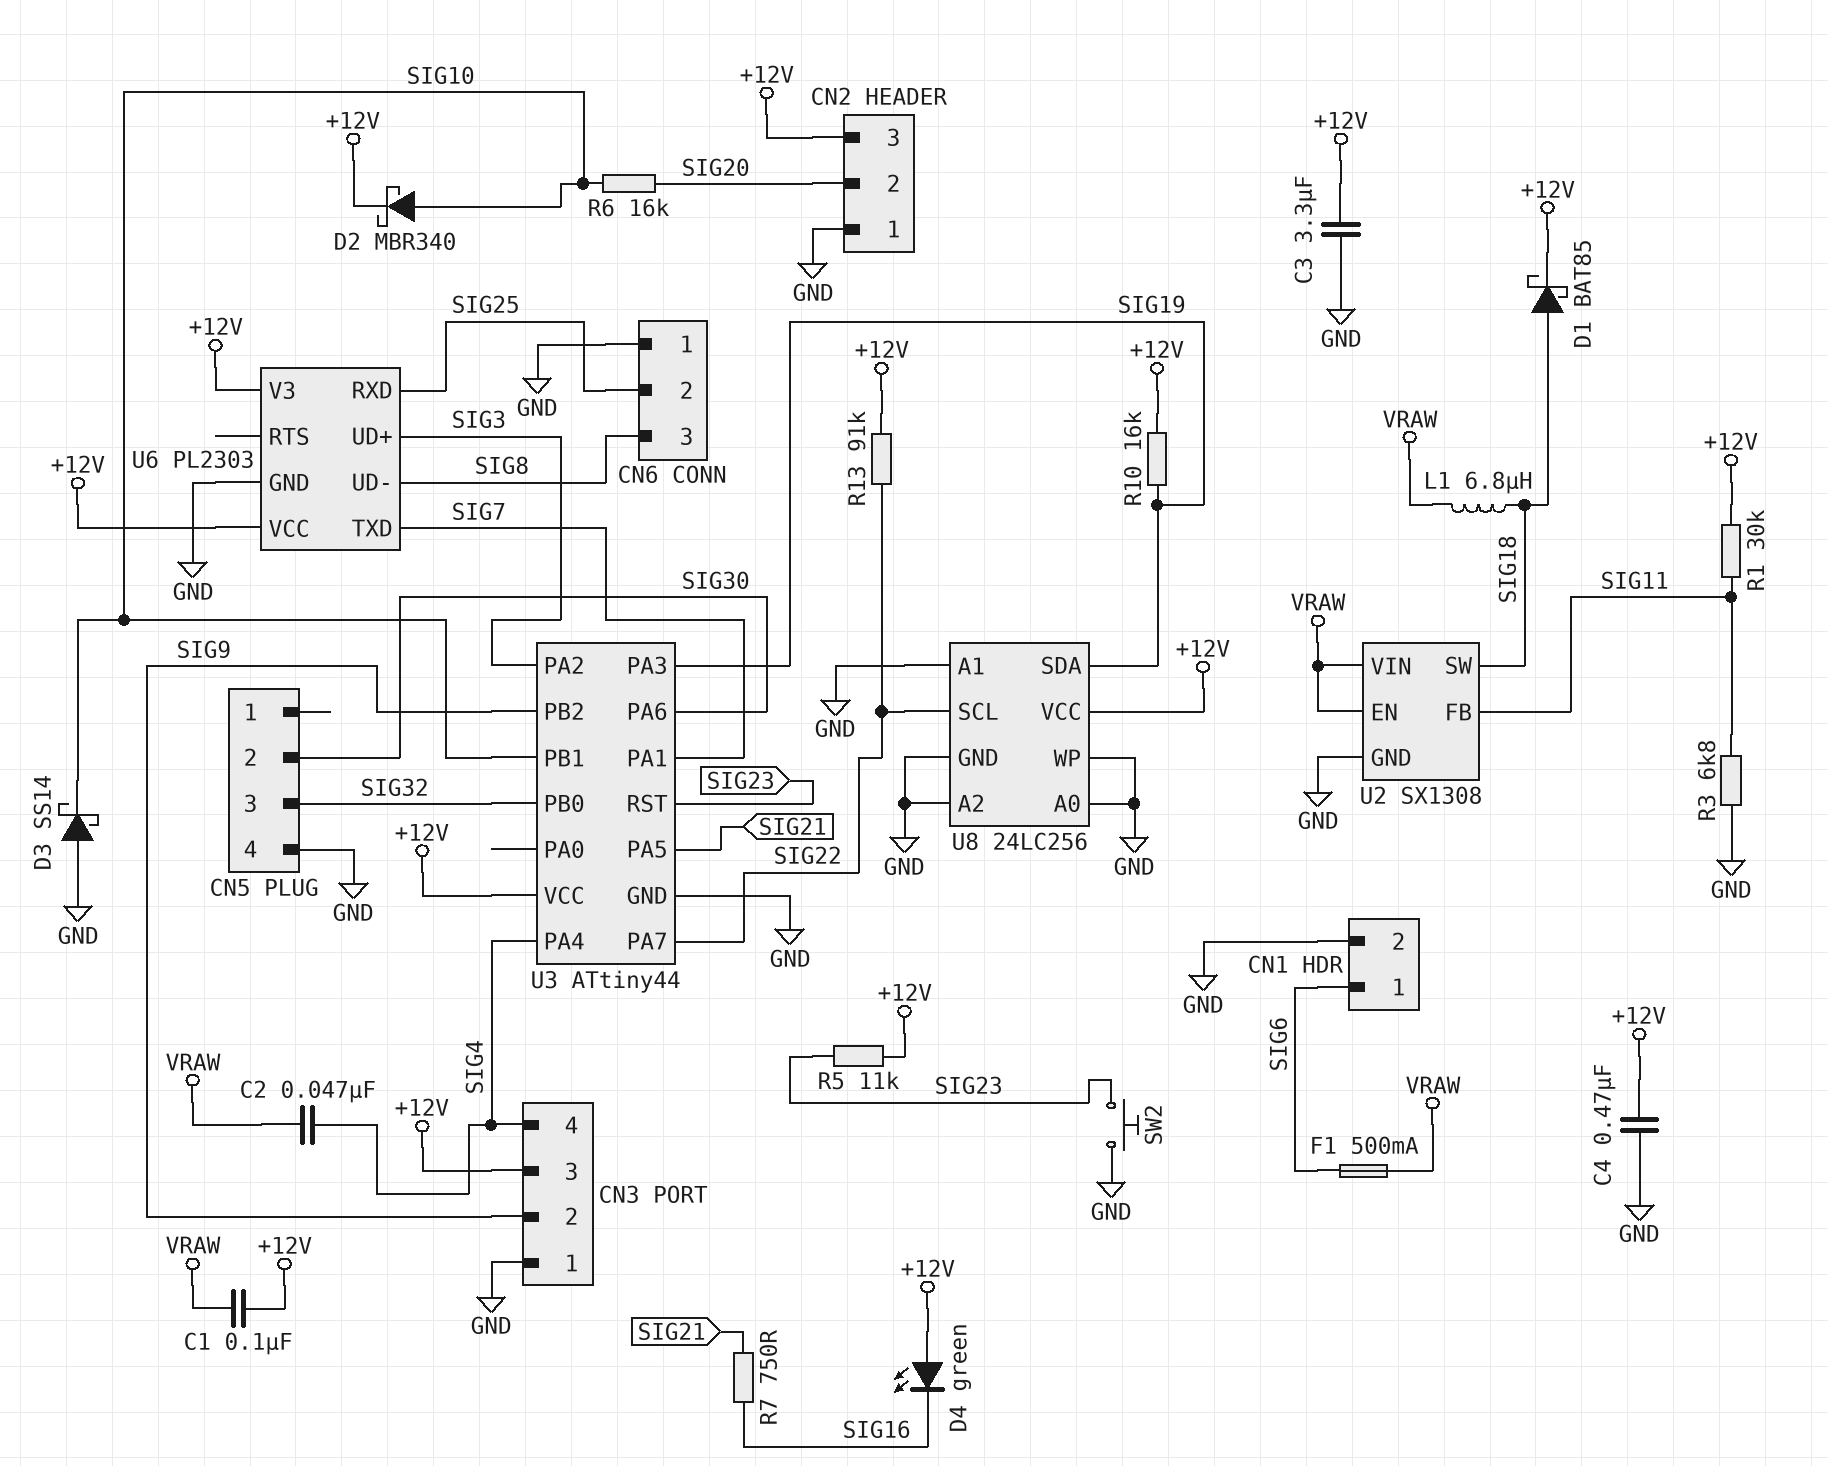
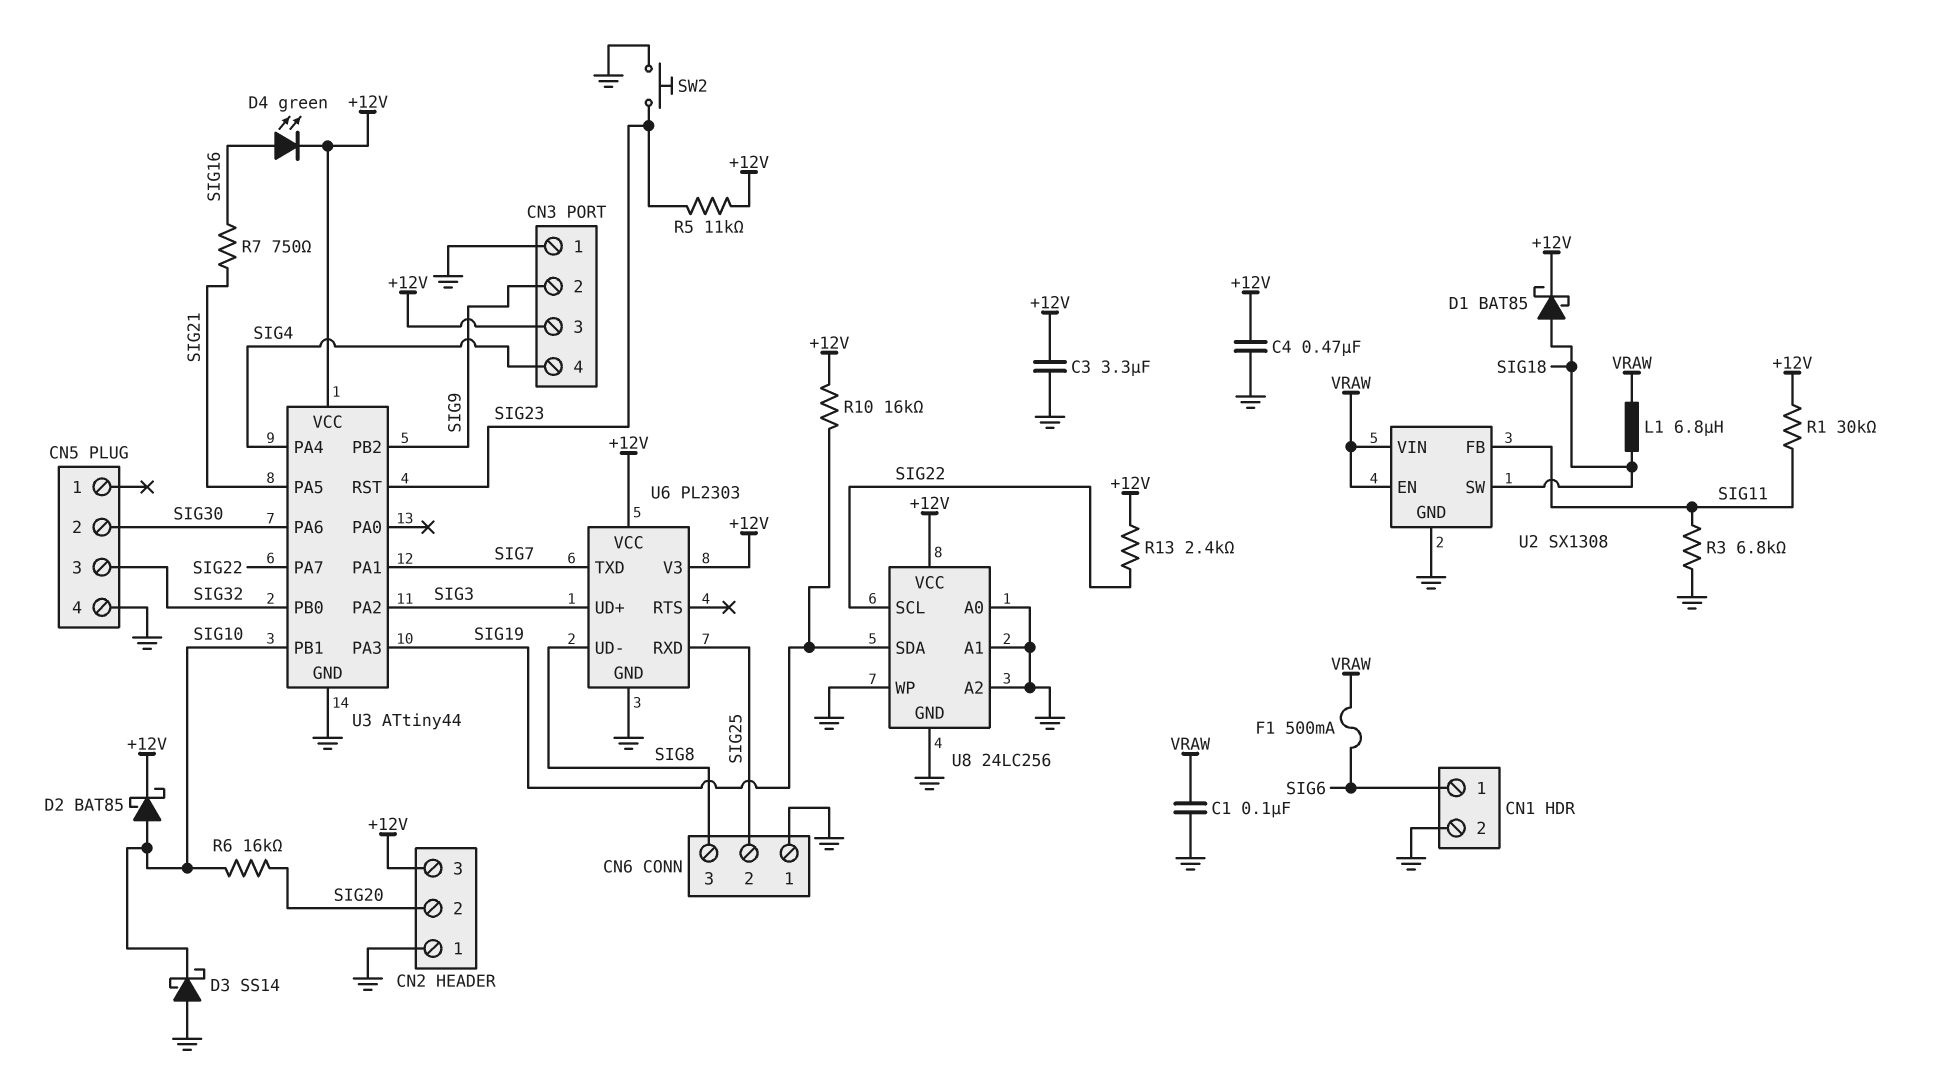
C1: 100nF (+12V, VRAW) -> 100nF (GND, VRAW)
C2: 47nF (SIG4, VRAW) -> none
D2: schottky MBR340 (A SIG10, K +12V) -> schottky BAT85 (A SIG10, K +12V)
D4: LED green (A +12V, K SIG16) -> LED green (A SIG16, K +12V)
R13: 91k (+12V, SIG22) -> 2.4k (+12V, SIG22)

